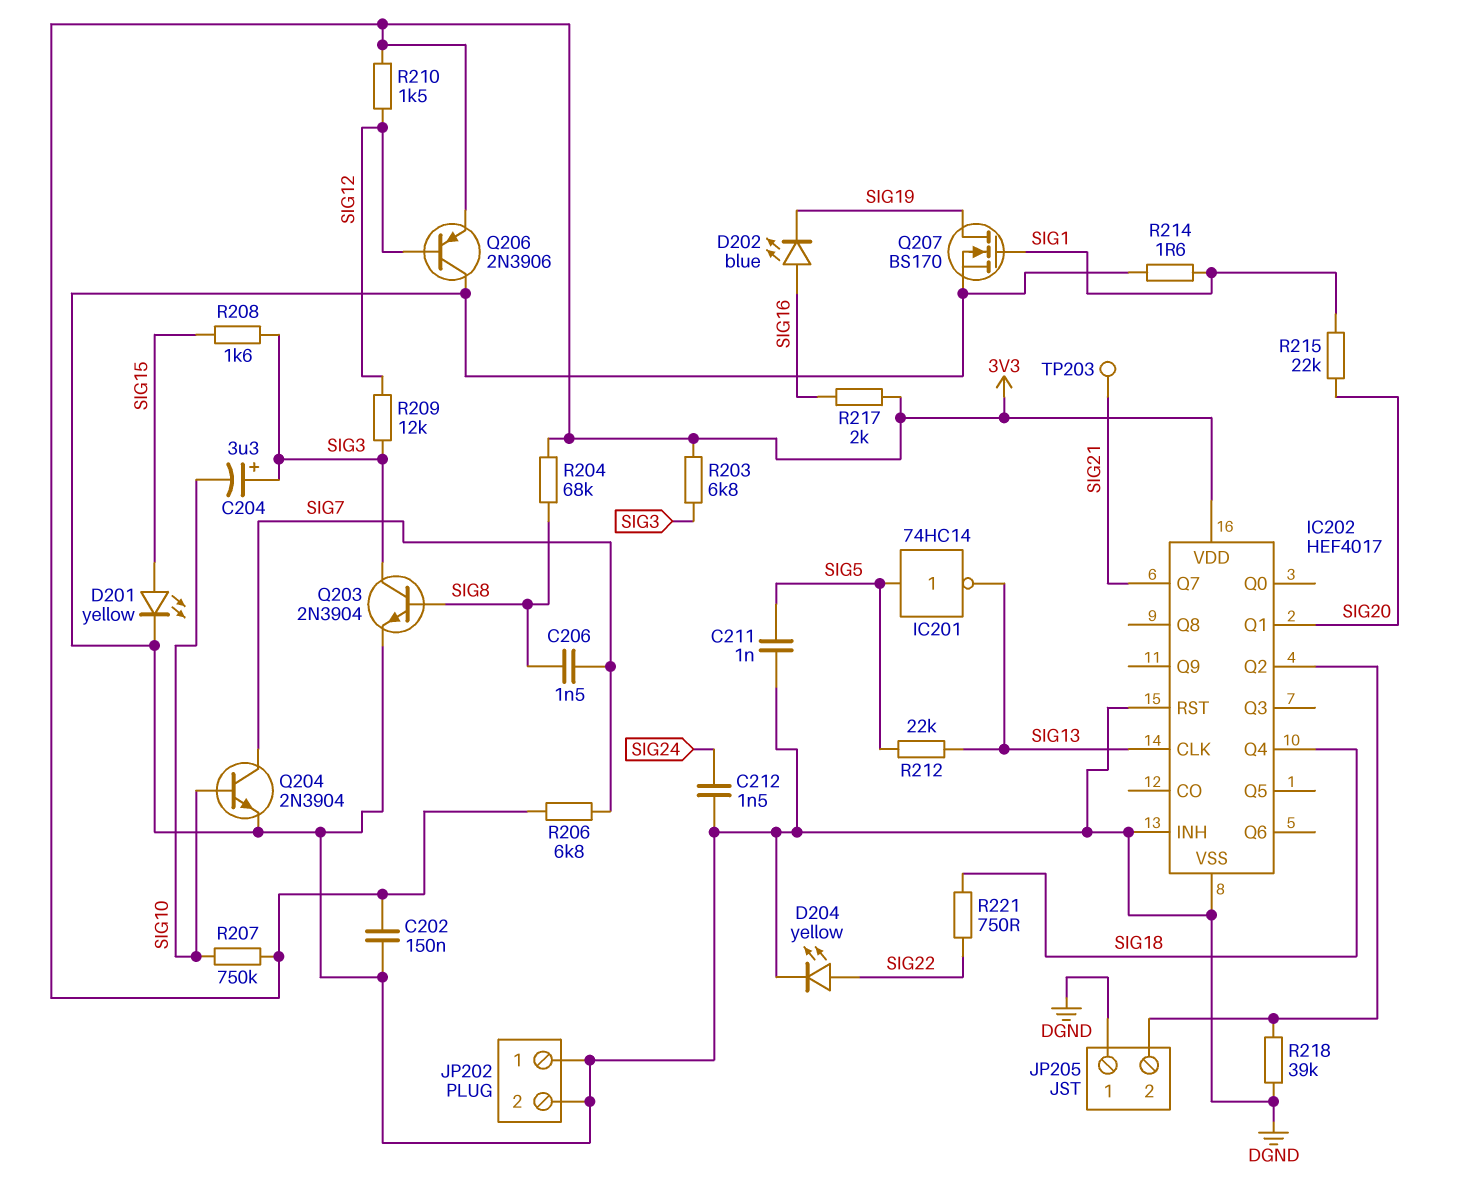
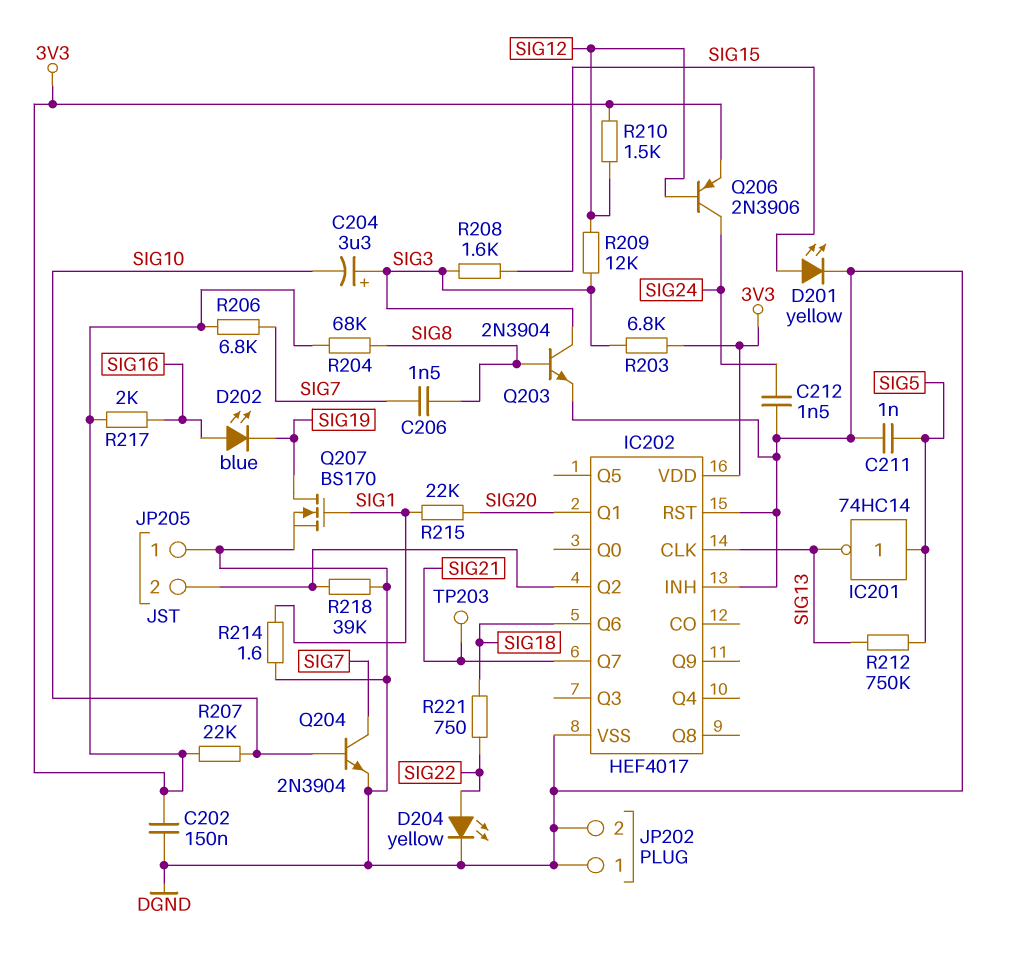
IC202 pin Q4: SIG18 -> none
IC202 pin Q6: none -> SIG18
Q206: PNP 2N3906 (B SIG12, C DGND, E 3V3) -> PNP 2N3906 (B SIG12, C SIG24, E 3V3)
R207: 750k (3V3, SIG10) -> 22k (3V3, SIG10)
R212: 22k (SIG5, SIG13) -> 750k (SIG5, SIG13)

